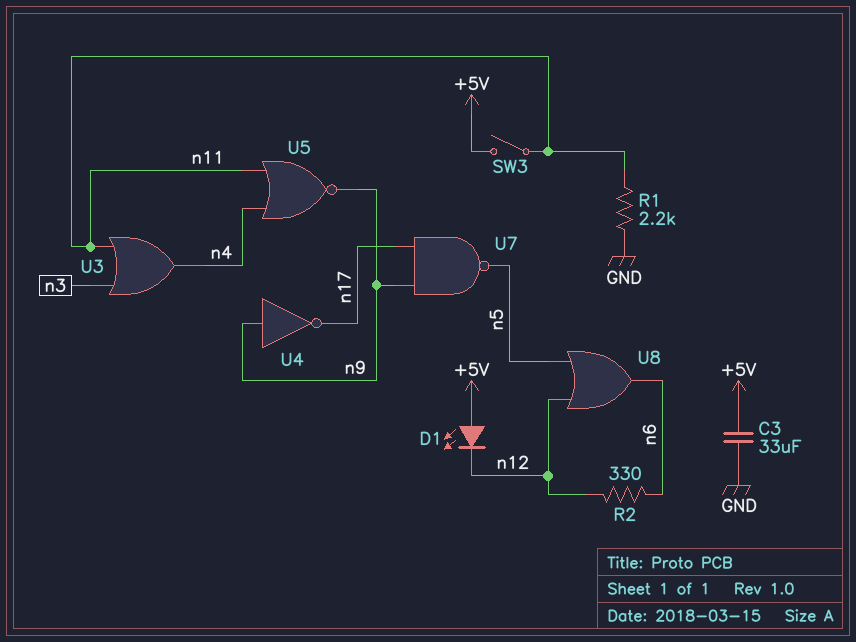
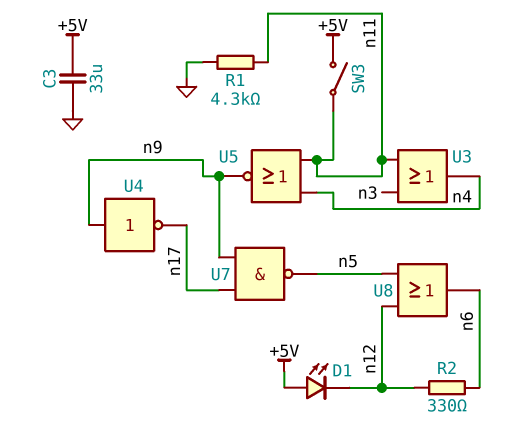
R1: 2.2k (GND, n11) -> 4.3k (GND, n11)

